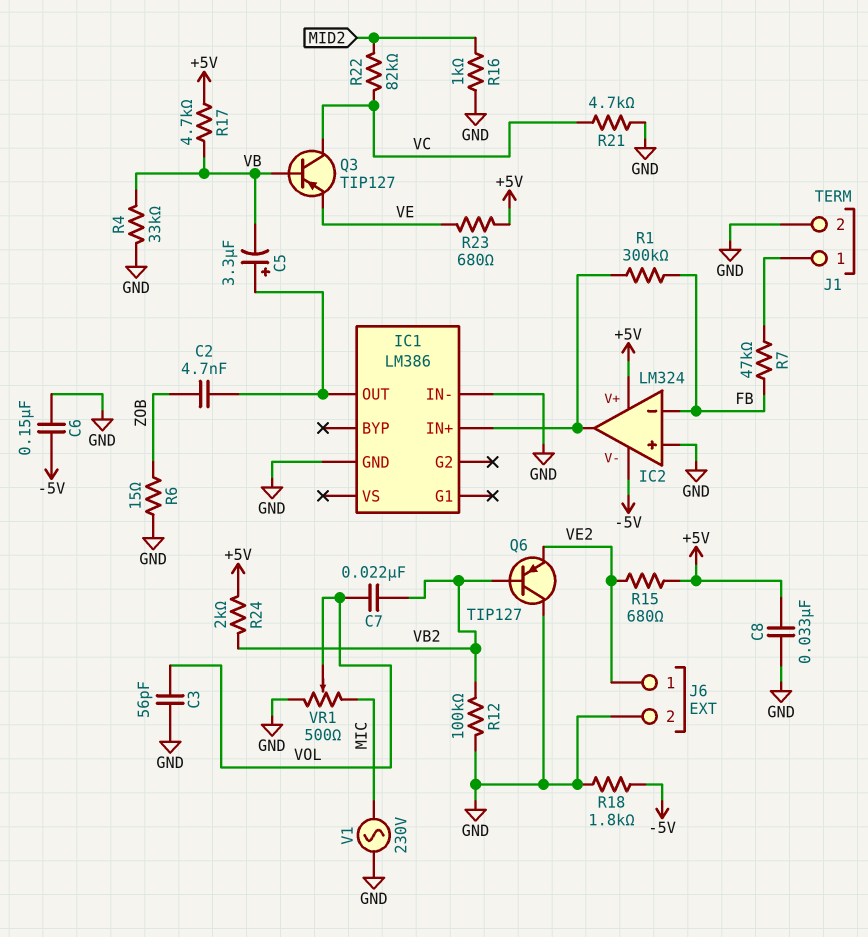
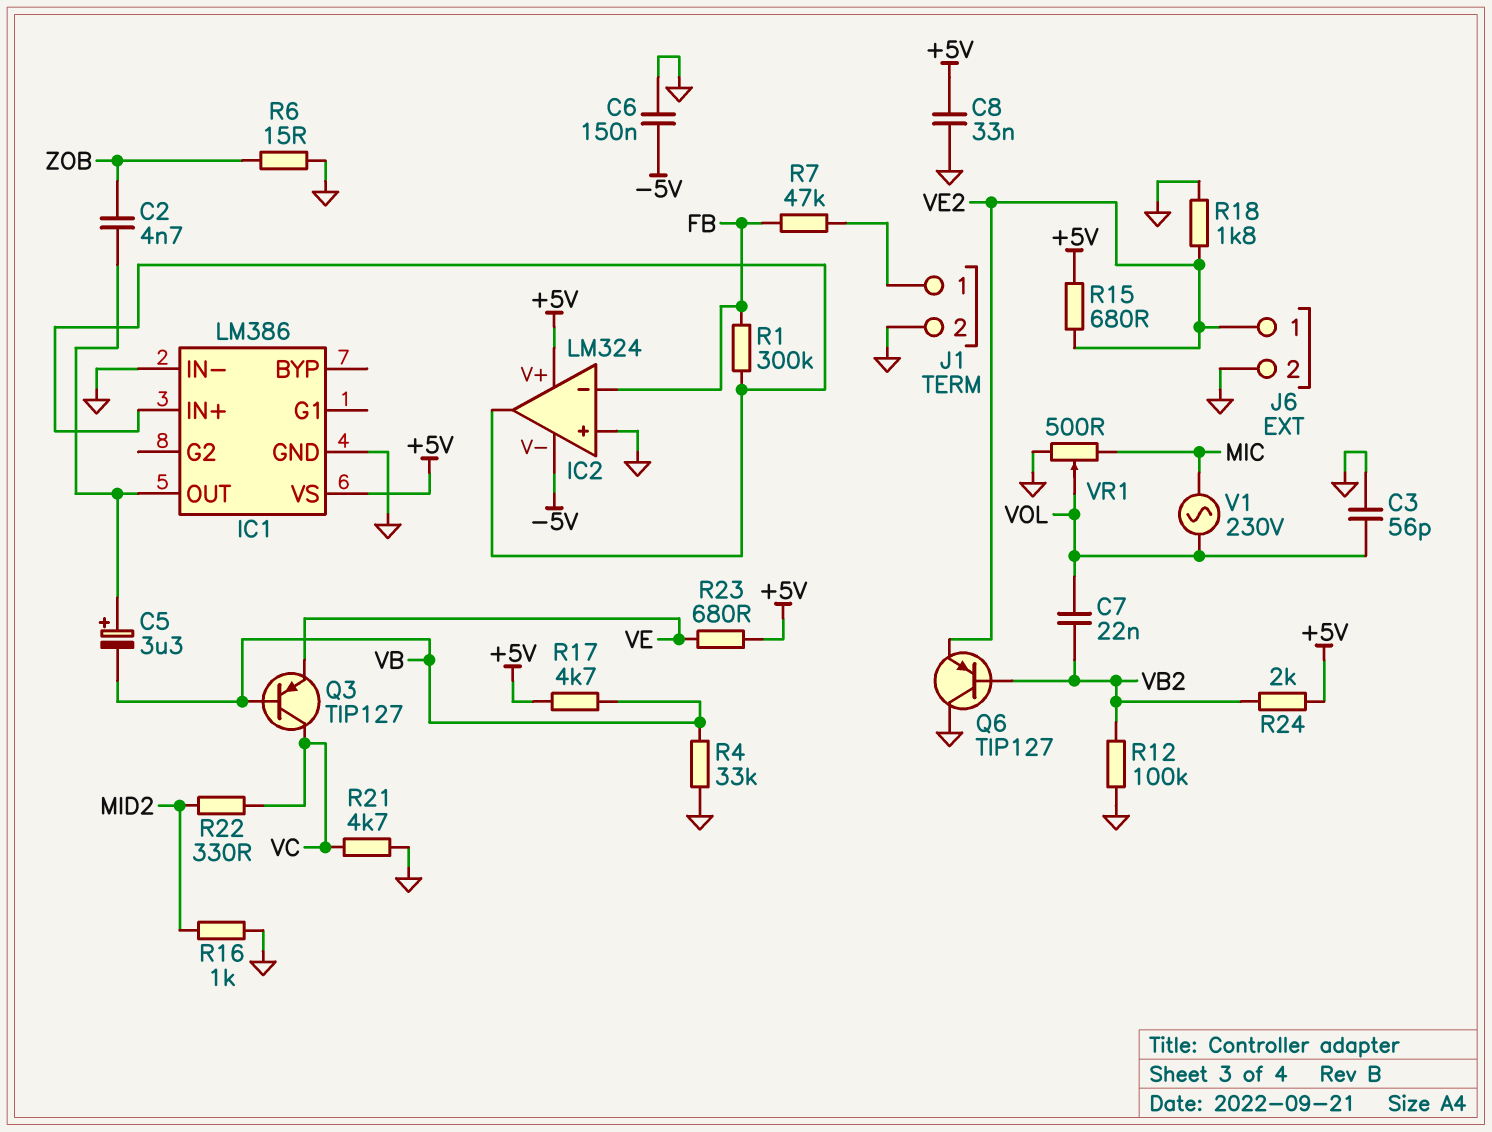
IC1 pin VS: none -> +5V
R18: 1.8k (-5V, GND) -> 1.8k (GND, VE2)
R22: 82k (MID2, VC) -> 330 (MID2, VC)
V1: AC 230V (GND, MIC) -> AC 230V (MIC, VOL)

